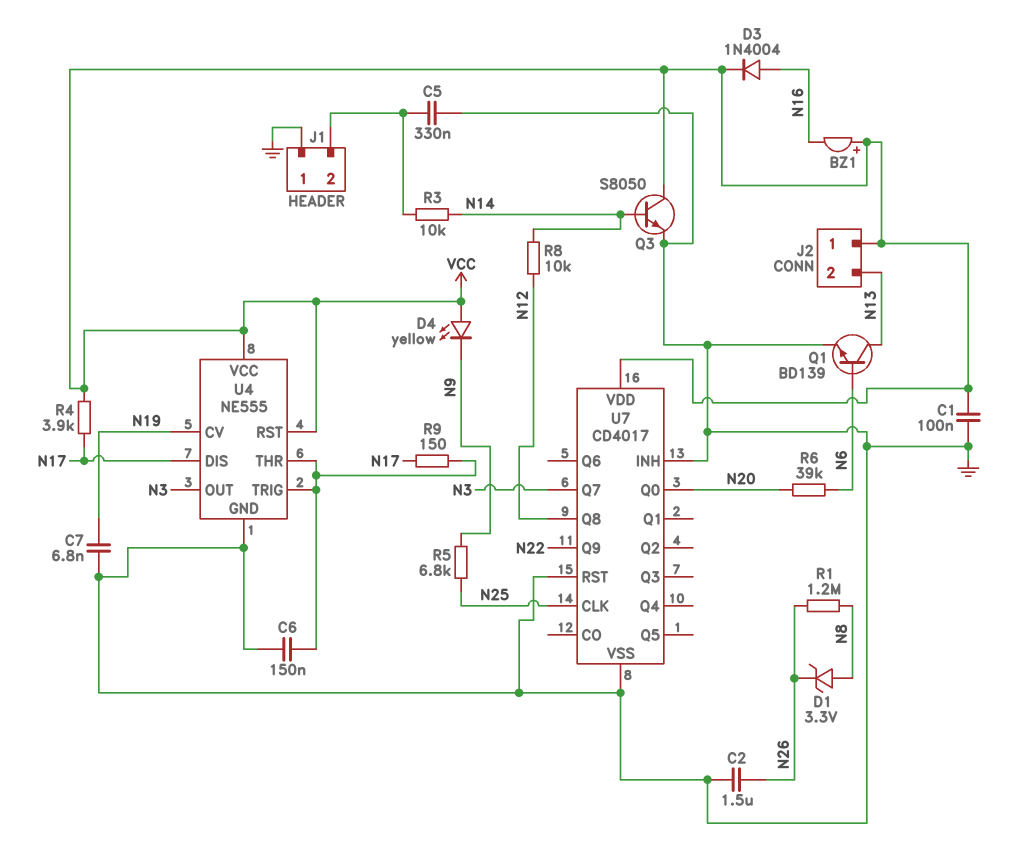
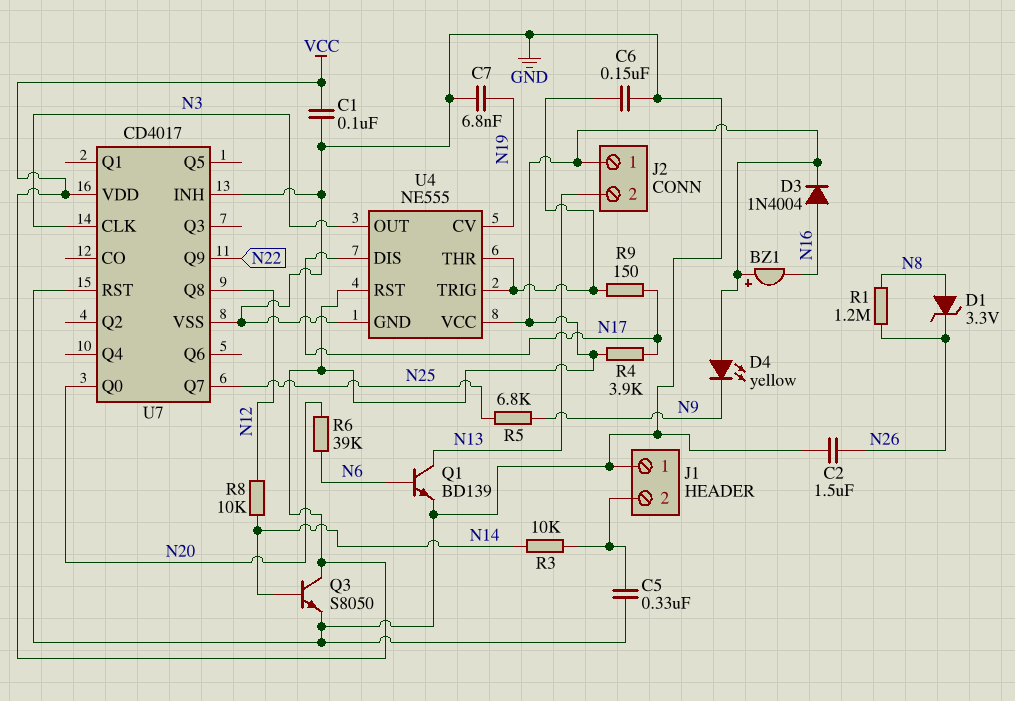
U7 pin CLK: N25 -> N3
U7 pin Q7: N3 -> N25

